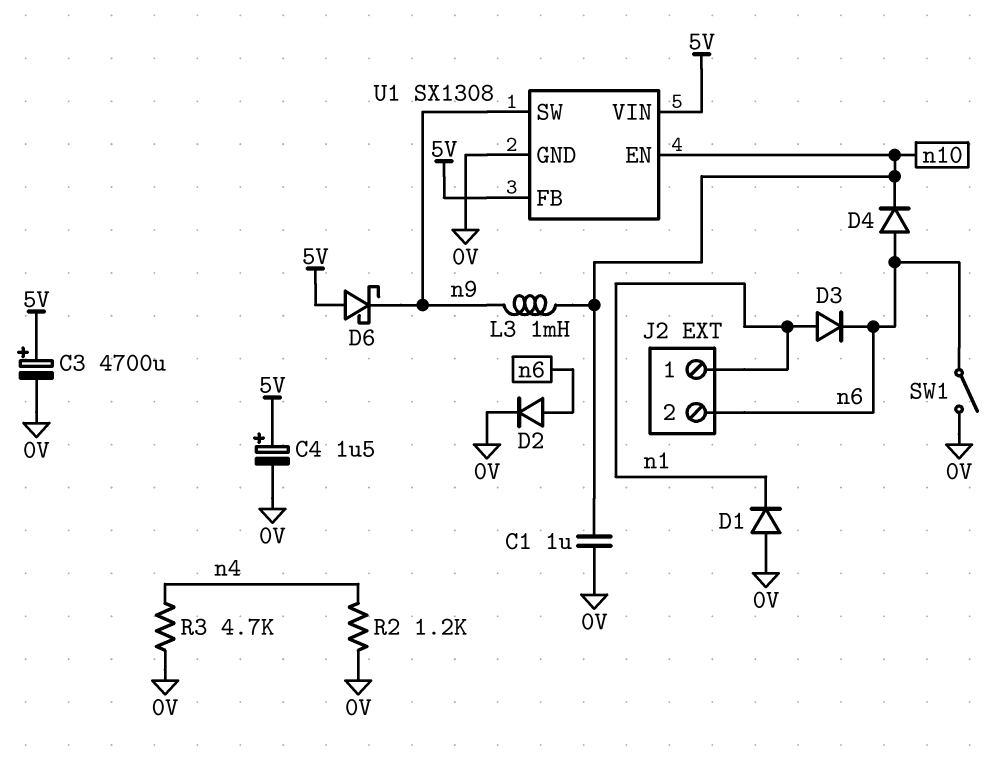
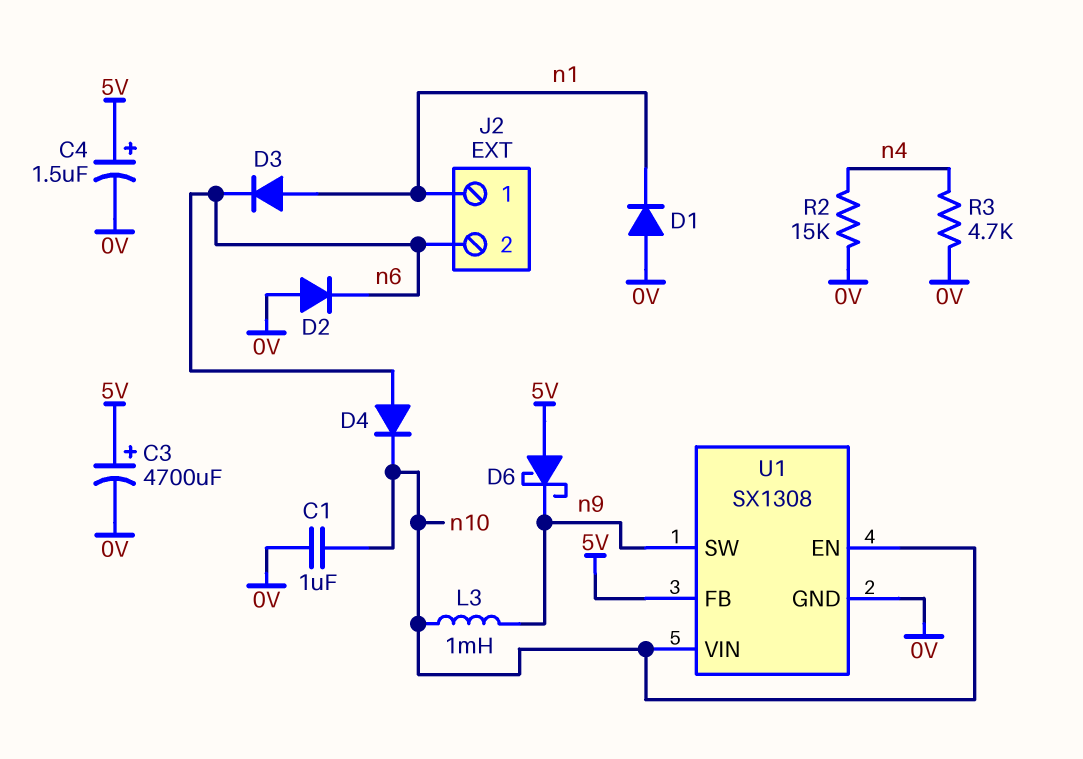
D2: diode (A n6, K 0V) -> diode (A 0V, K n6)
R2: 1.2k (0V, n4) -> 15k (0V, n4)
SW1: switch (0V, n6) -> none
U1 pin VIN: 5V -> n10

